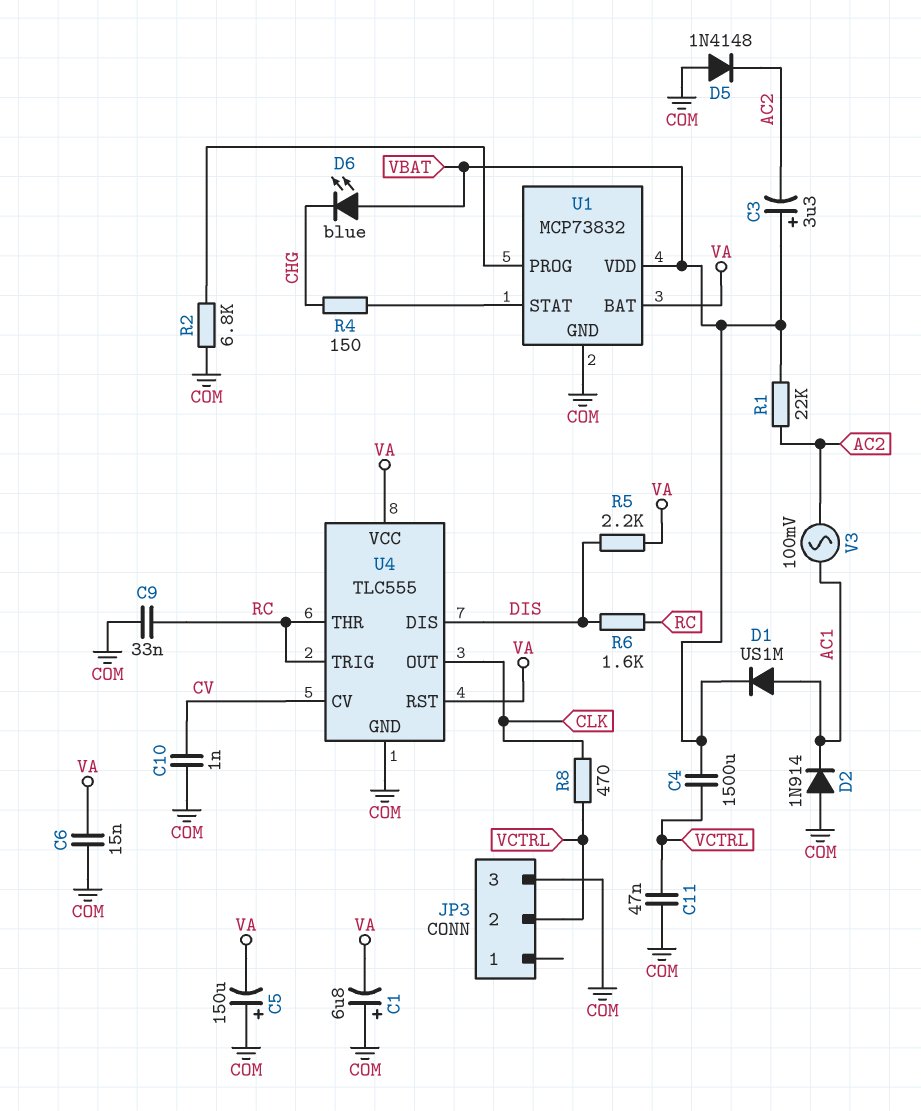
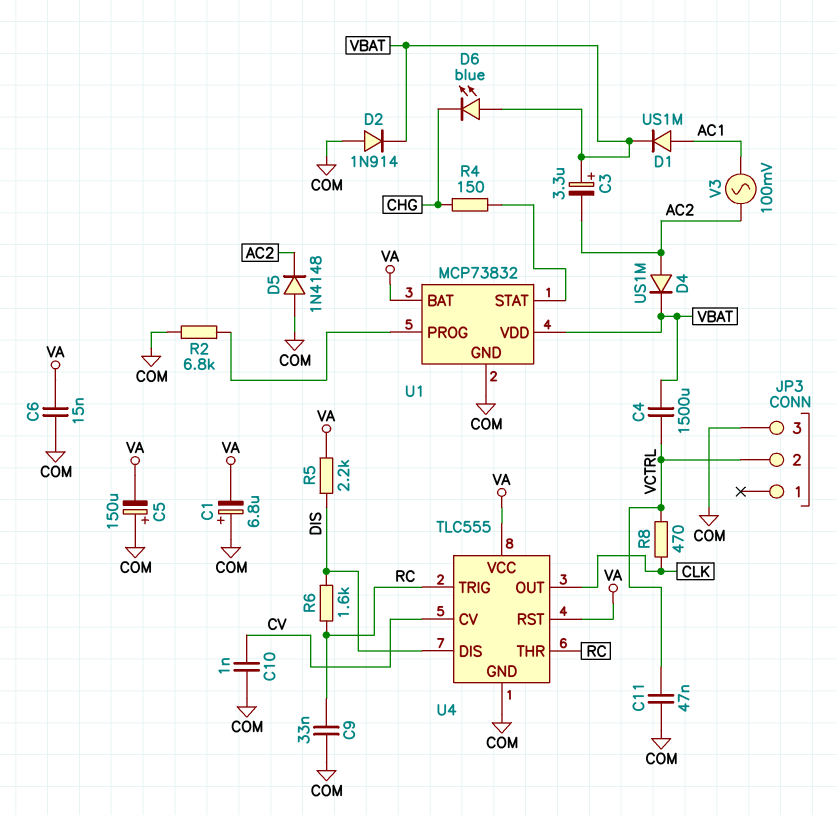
D2: diode 1N914 (A COM, K AC1) -> diode 1N914 (A COM, K VBAT)
D4: none -> diode US1M (A AC2, K VBAT)
R1: 22k (AC2, VBAT) -> none

